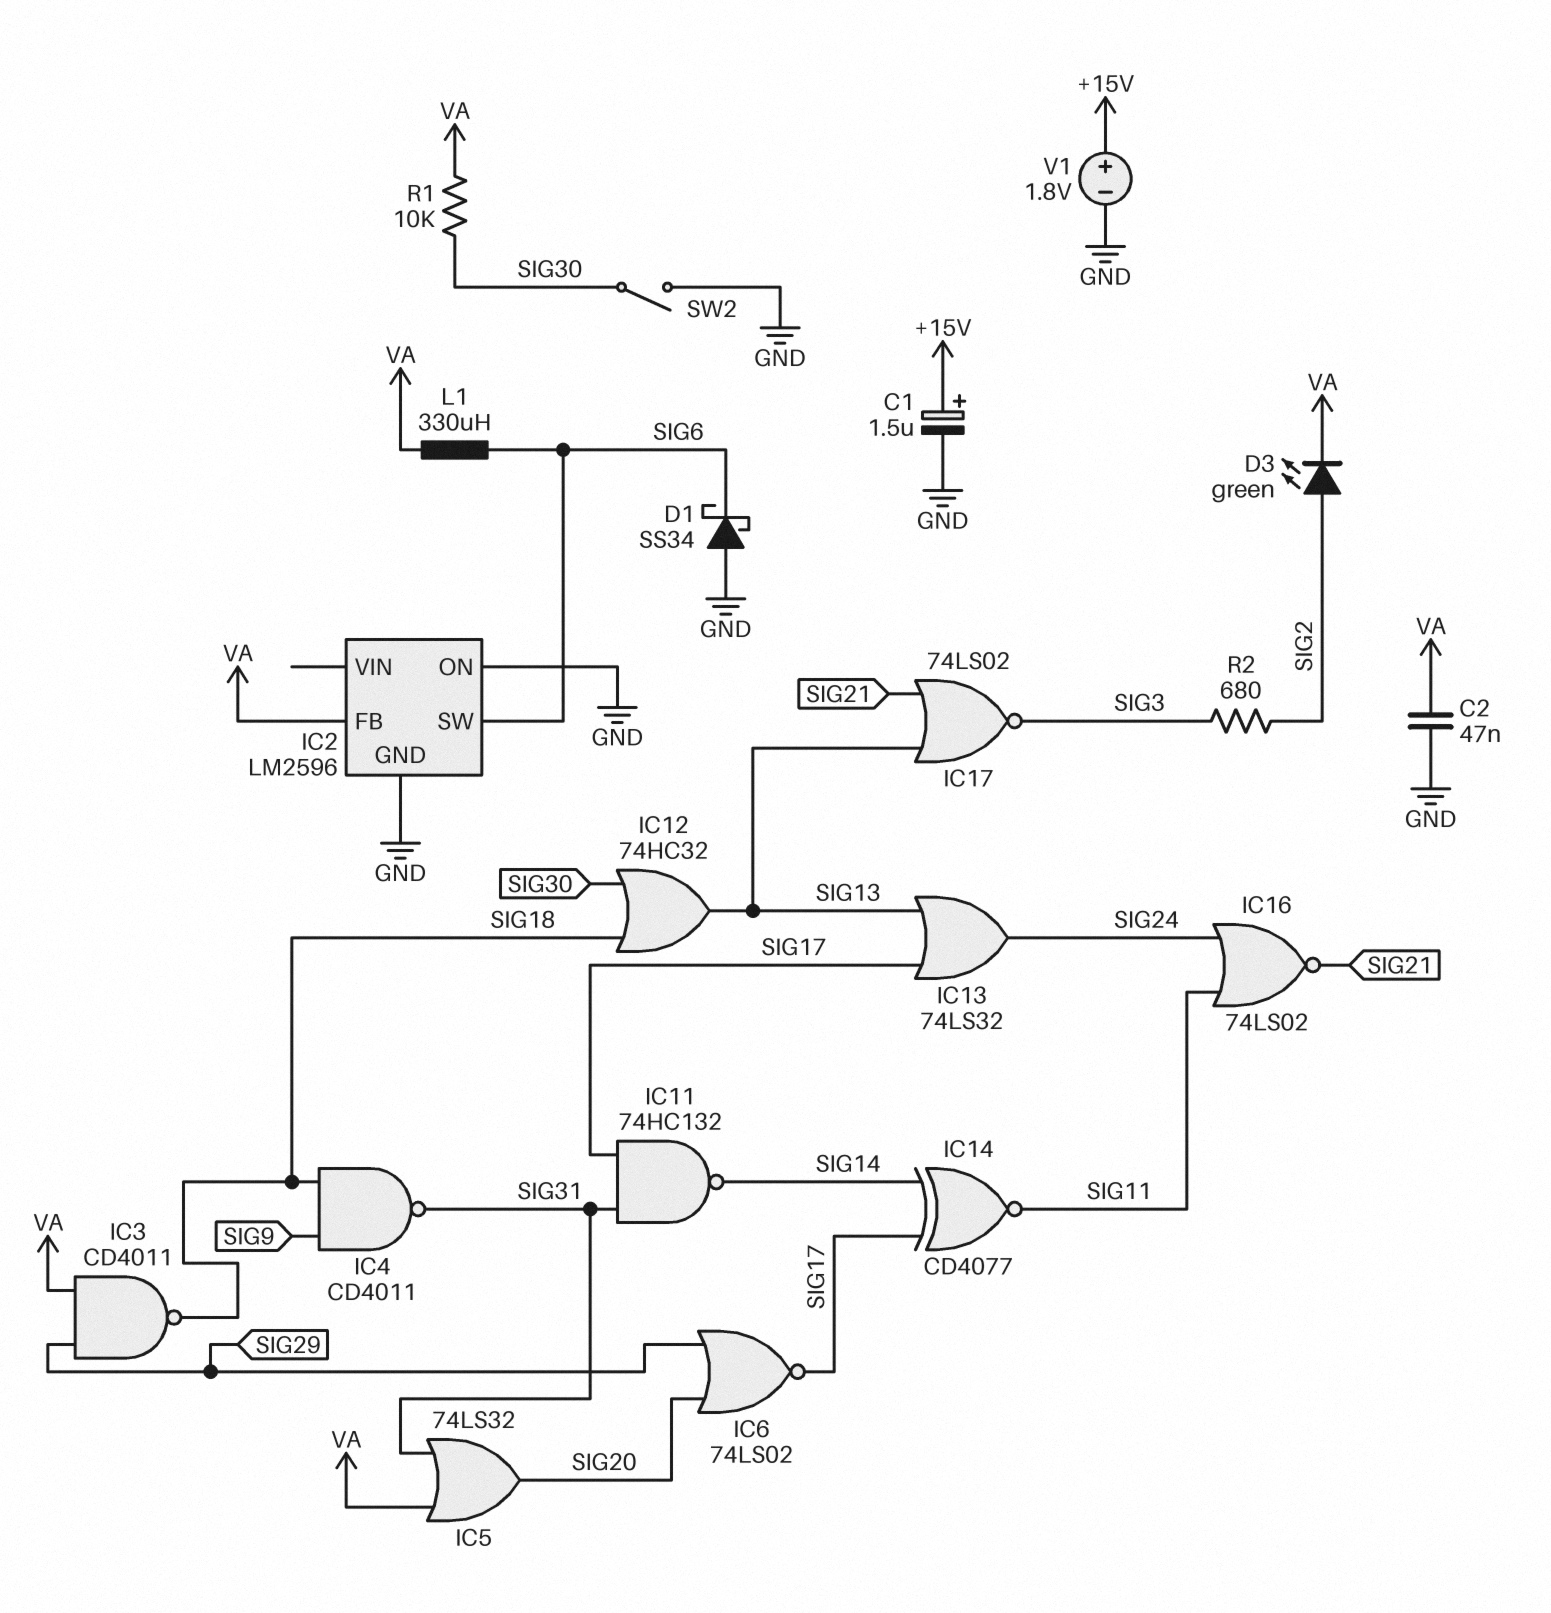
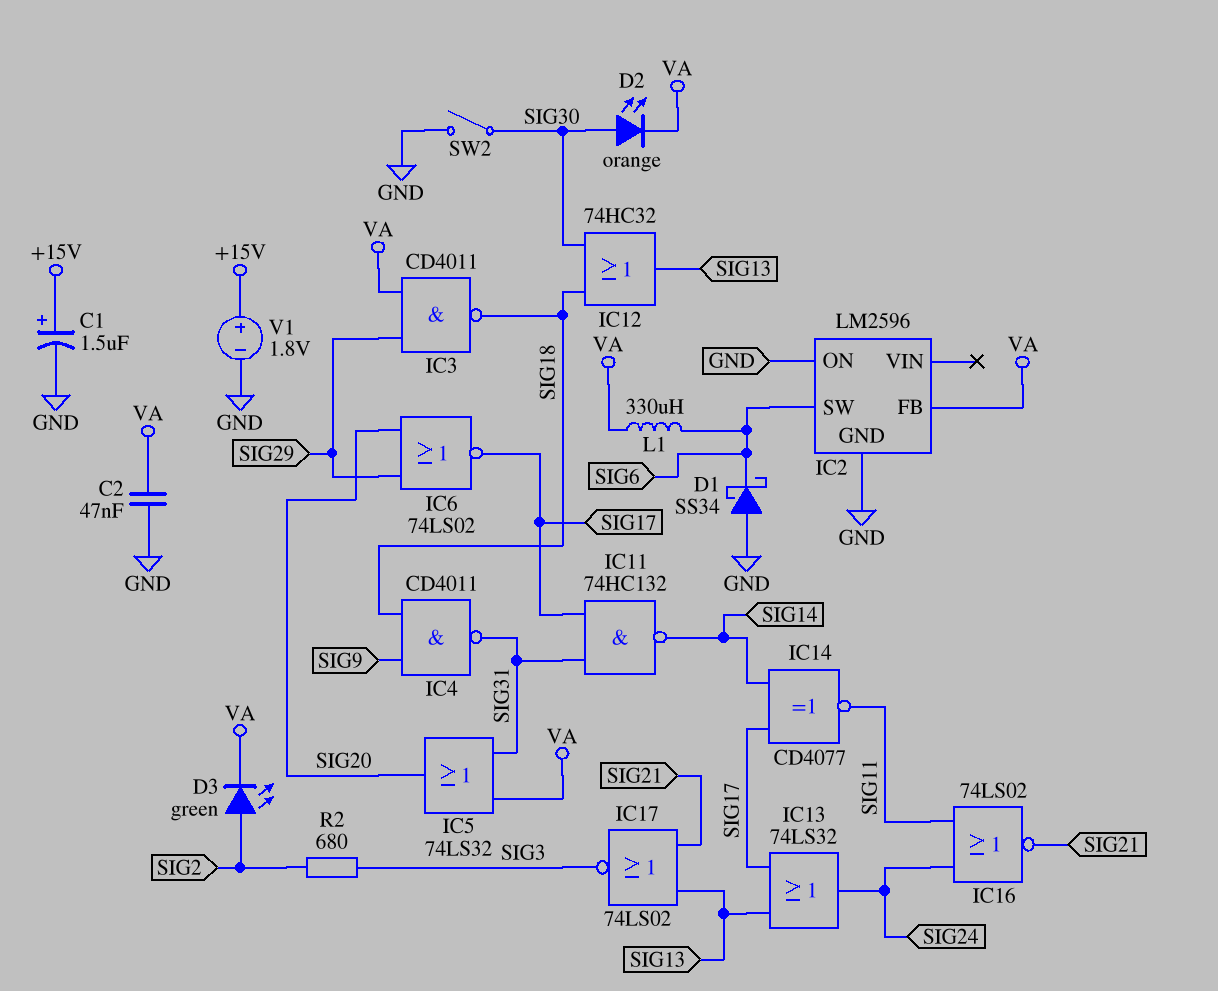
D2: none -> LED orange (A SIG30, K VA)
R1: 10k (SIG30, VA) -> none

